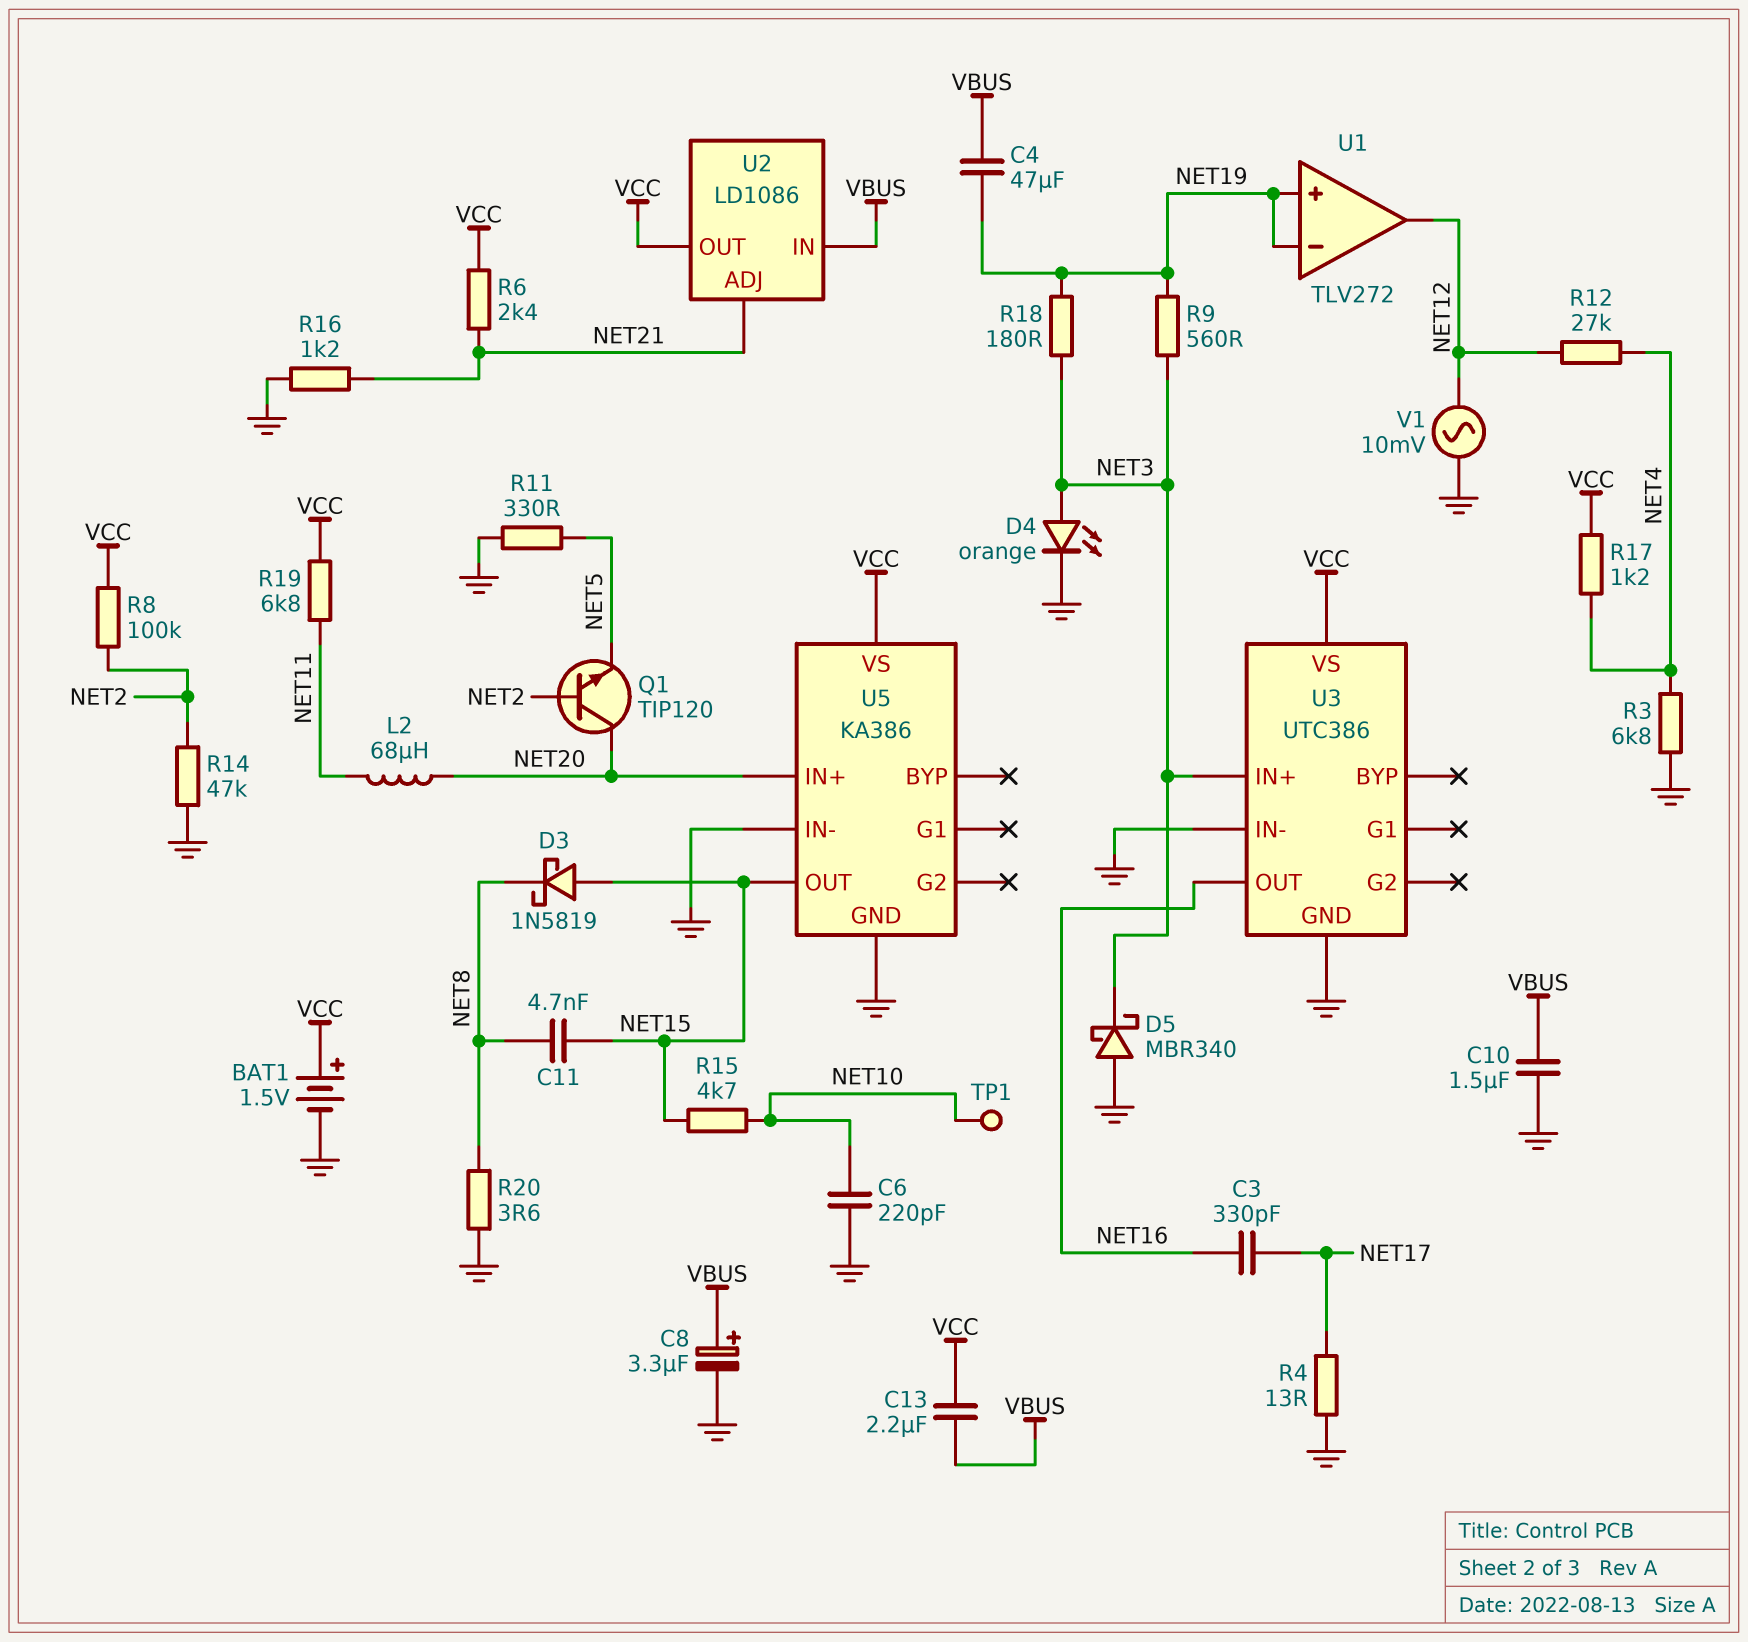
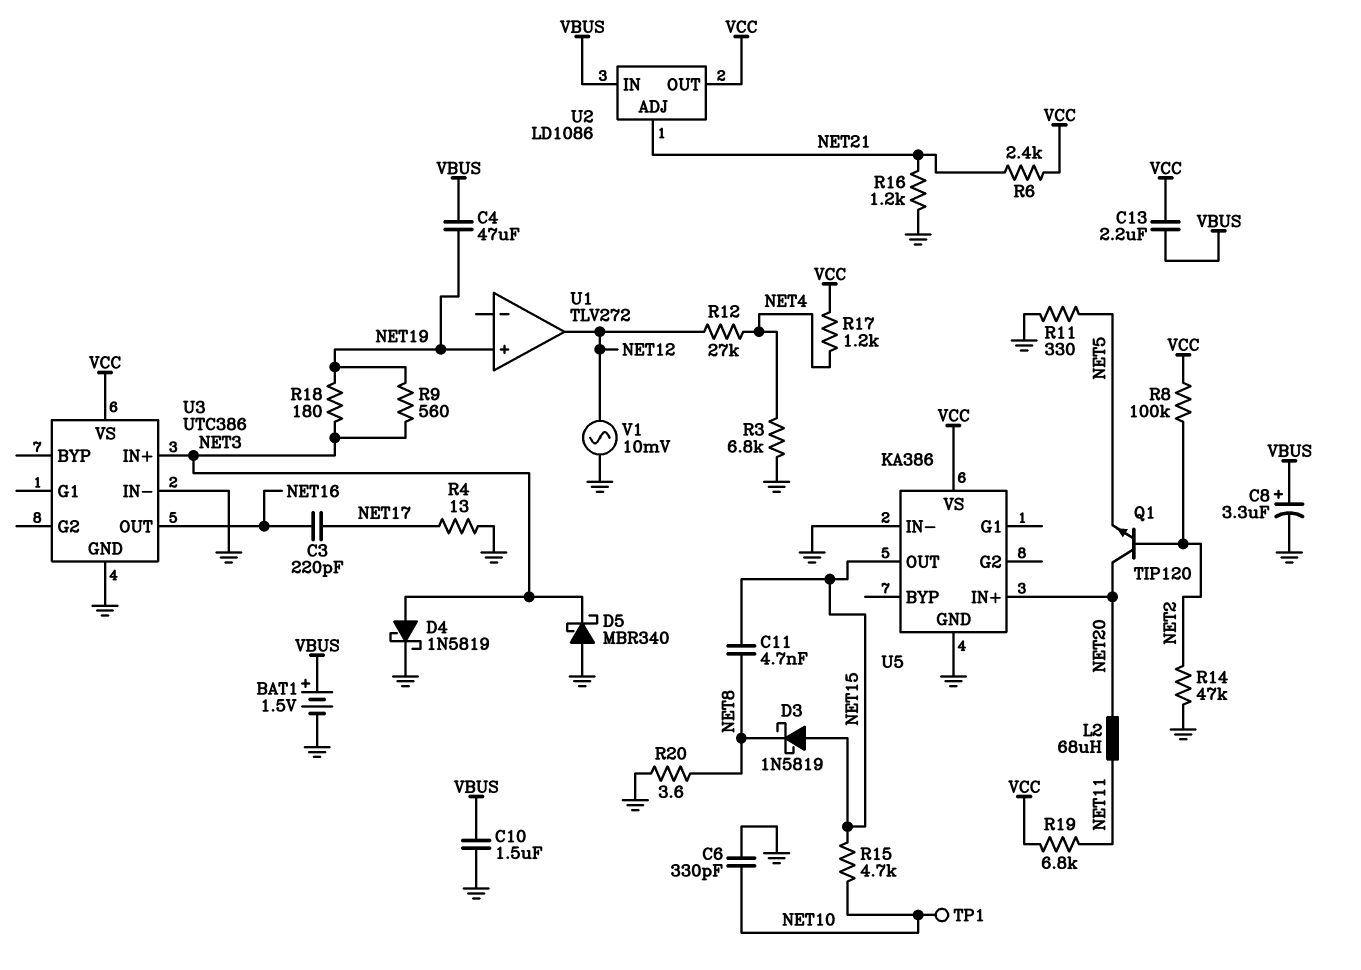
BAT1: 1.5V (plus VCC, minus GND) -> 1.5V (plus VBUS, minus GND)
C3: 330pF (NET16, NET17) -> 220pF (NET16, NET17)
C6: 220pF (GND, NET10) -> 330pF (GND, NET10)
D4: LED orange (A NET3, K GND) -> schottky 1N5819 (A NET3, K GND)
U1 pin in-: NET19 -> none

